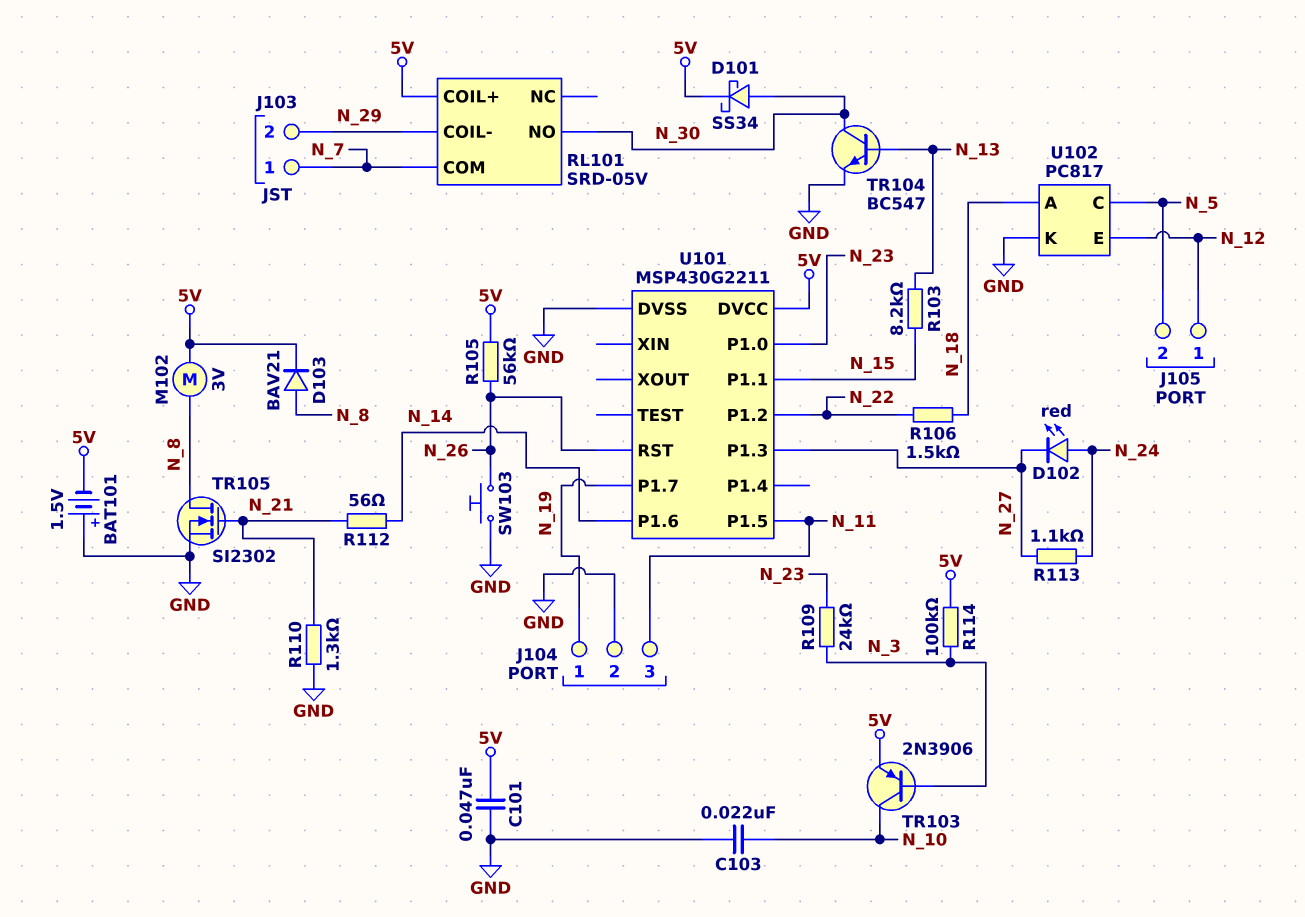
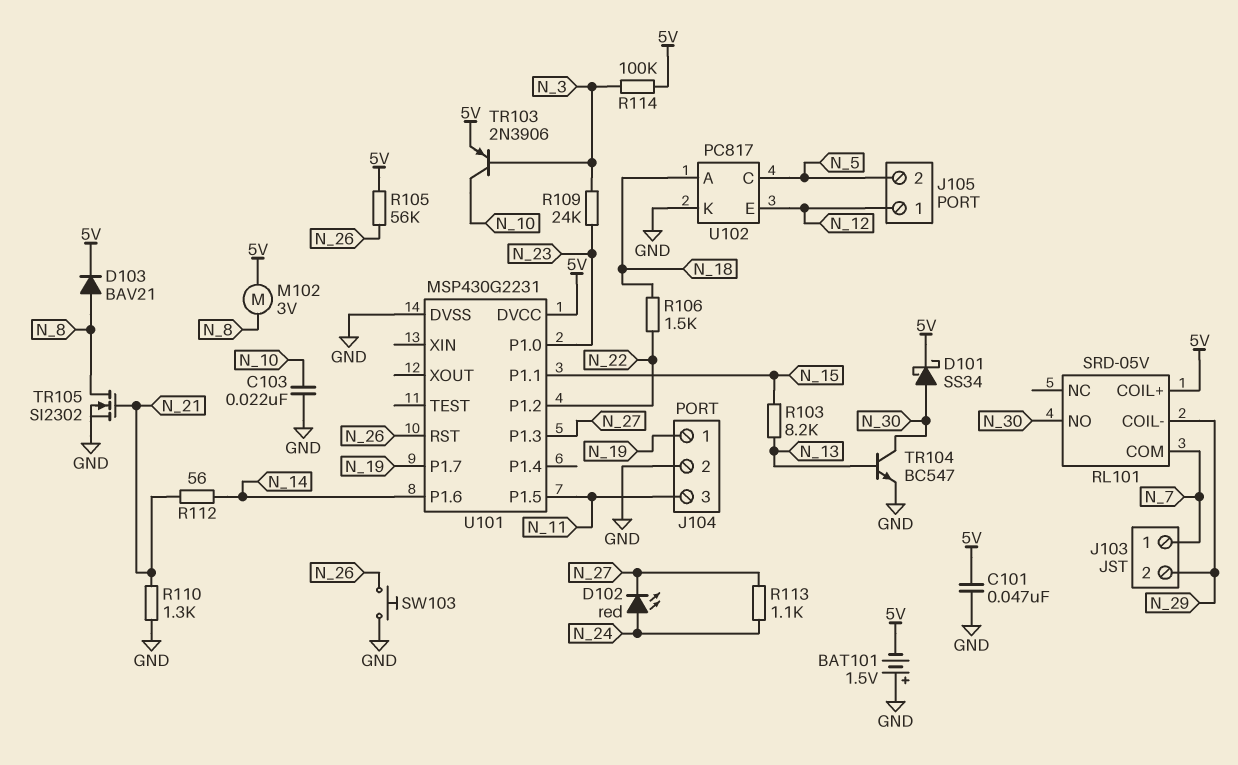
U101: MSP430G2211 -> MSP430G2231

